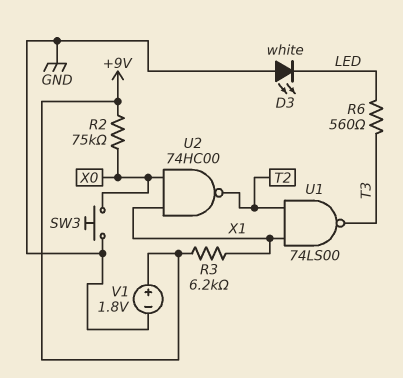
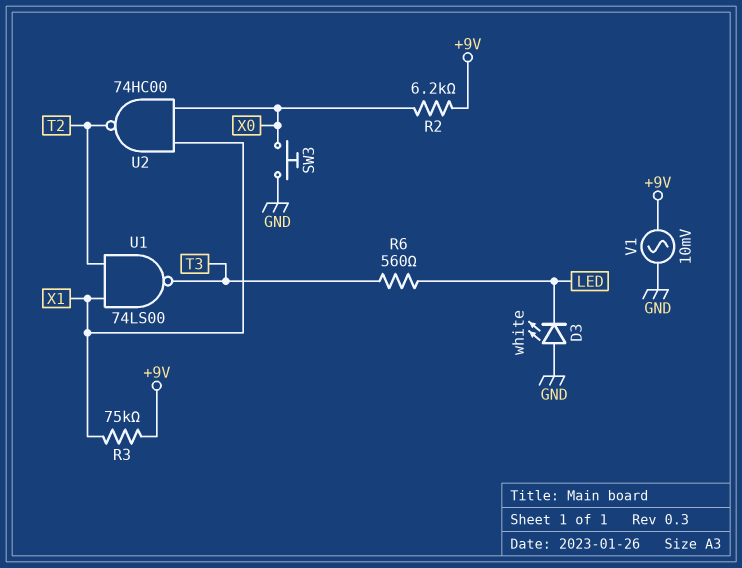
R2: 75k (+9V, X0) -> 6.2k (+9V, X0)
R3: 6.2k (+9V, X1) -> 75k (+9V, X1)
V1: 1.8V (plus +9V, minus GND) -> AC 10mV (+9V, GND)

